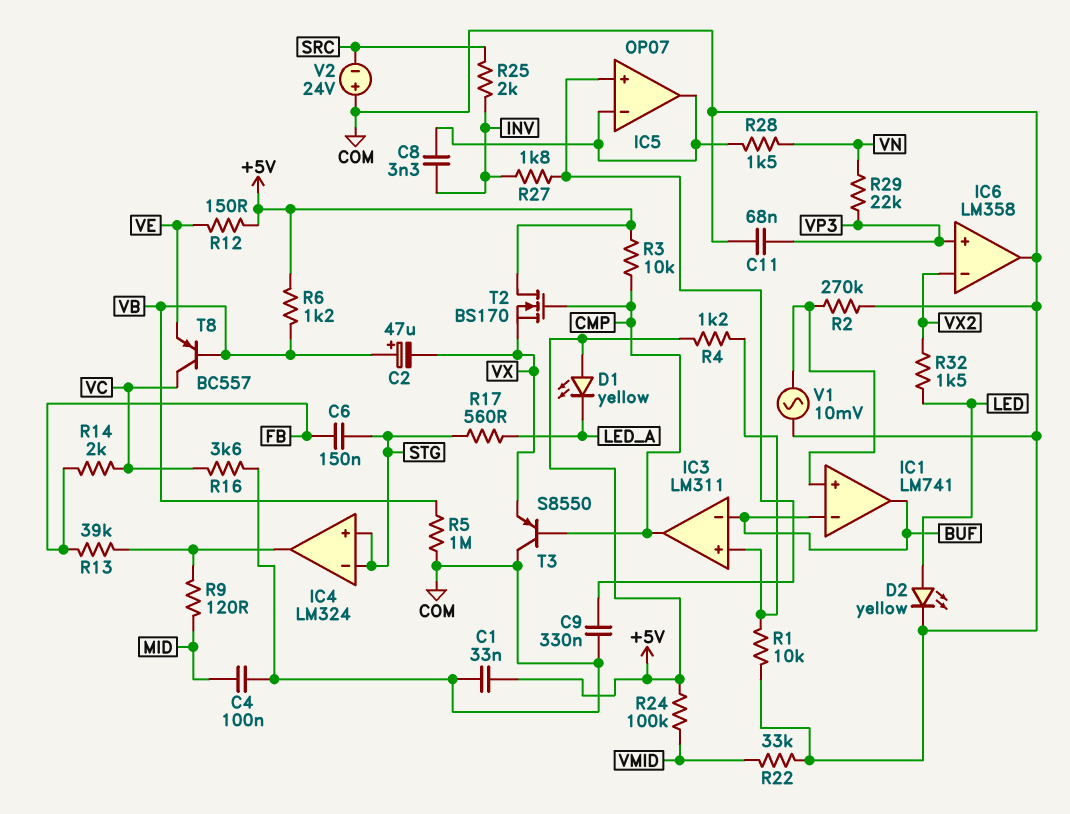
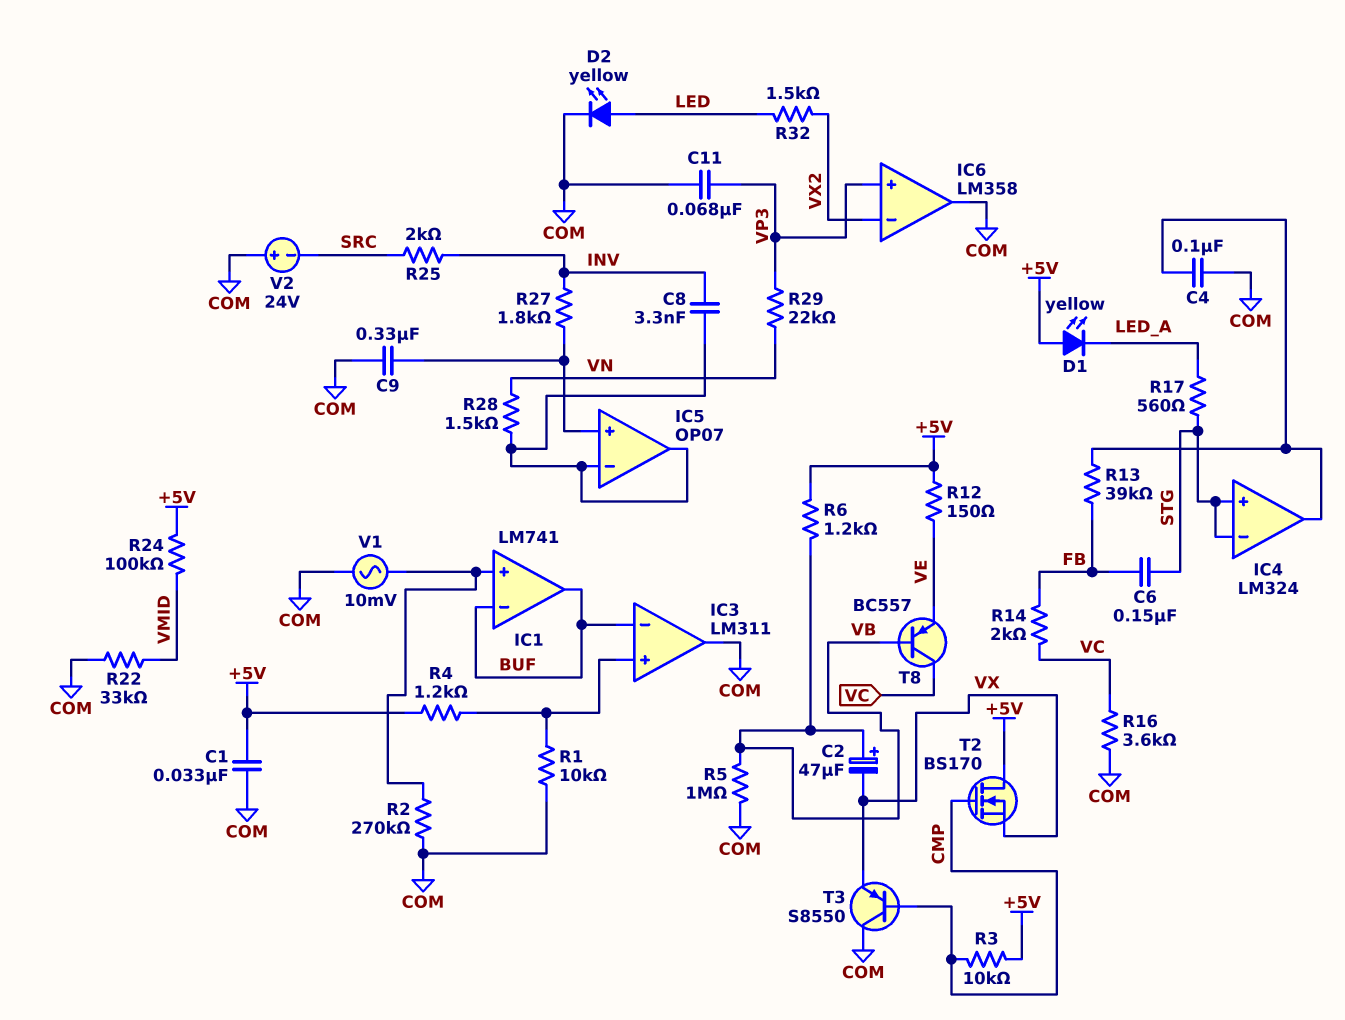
C4: 100nF (COM, MID) -> 100nF (COM, IC4/out)
IC3 pin out: CMP -> COM
R9: 120 (IC4/out, MID) -> none

